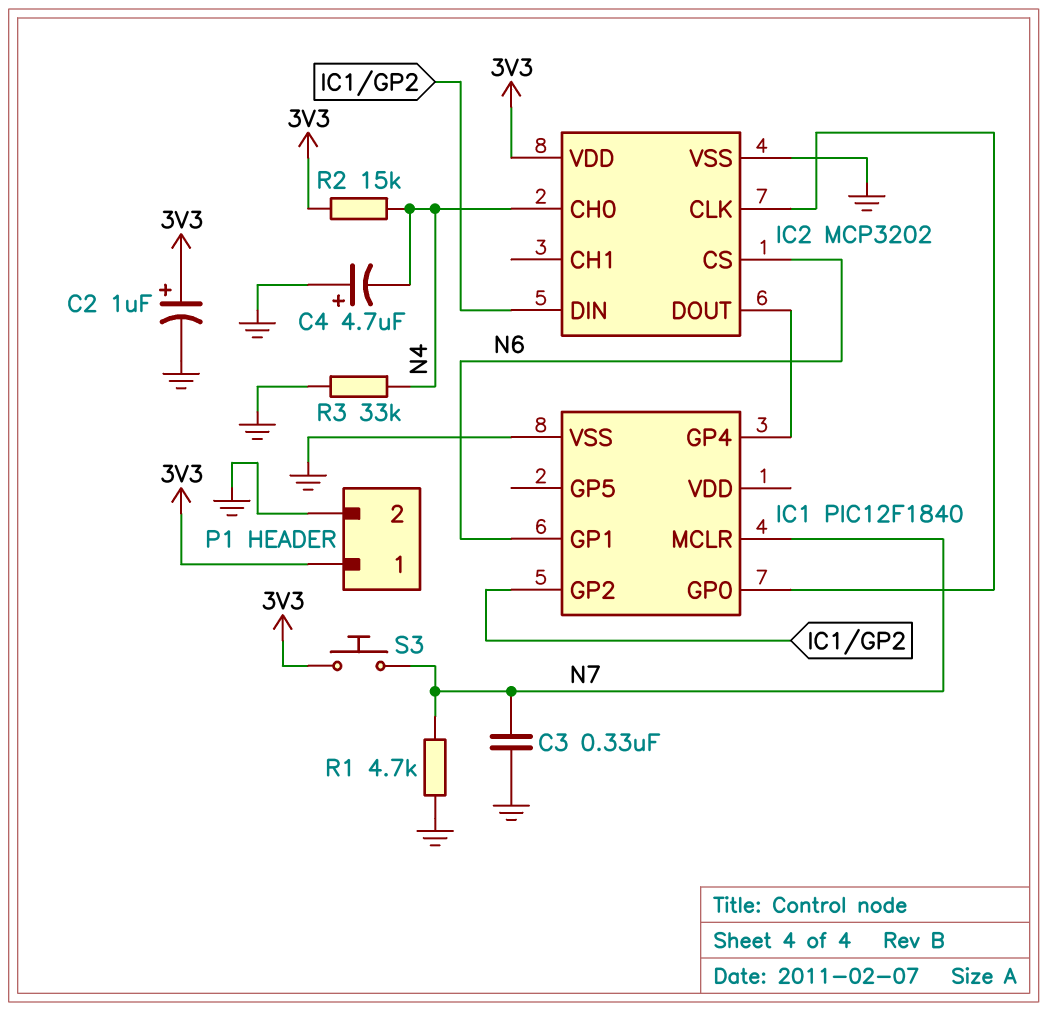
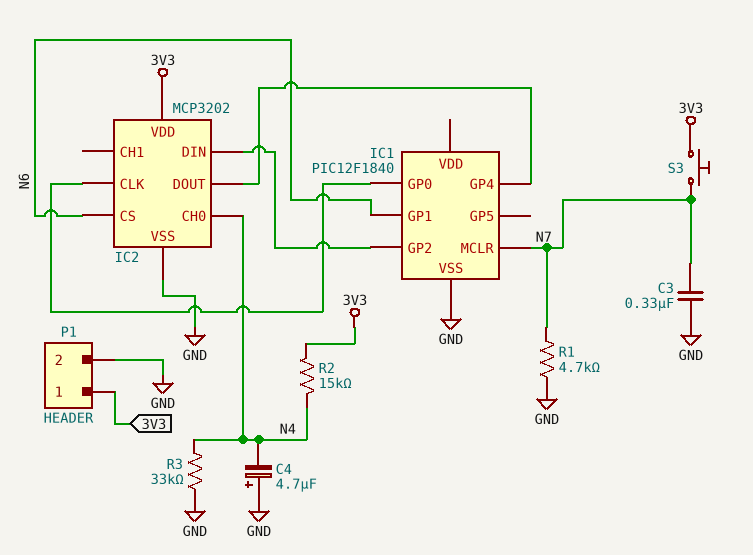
C2: 1uF (plus 3V3, minus GND) -> none

